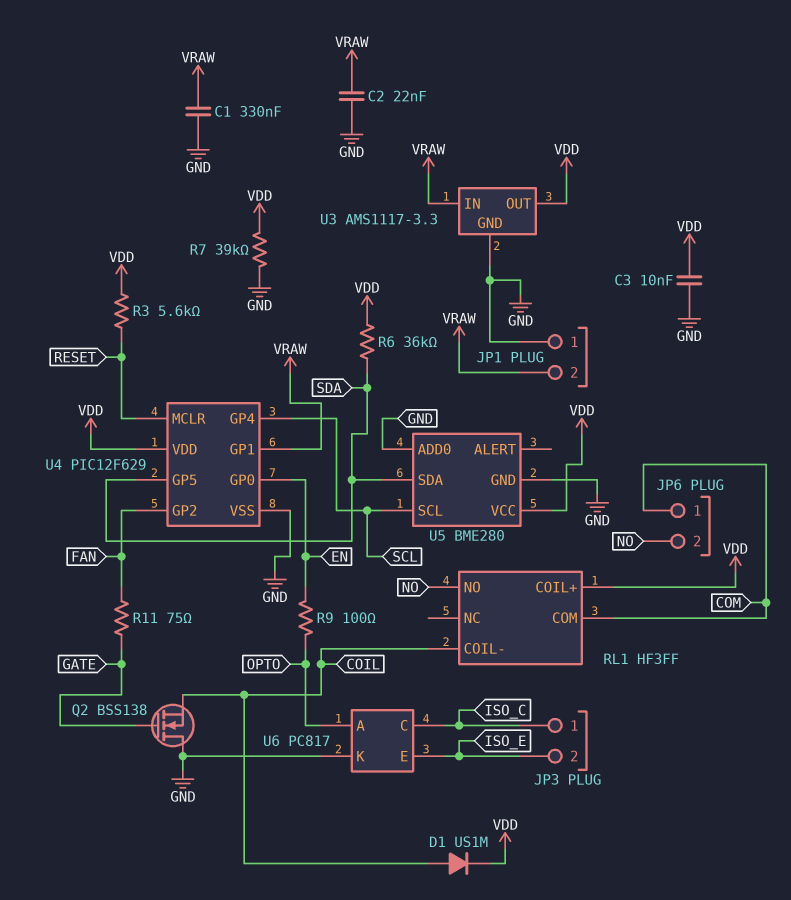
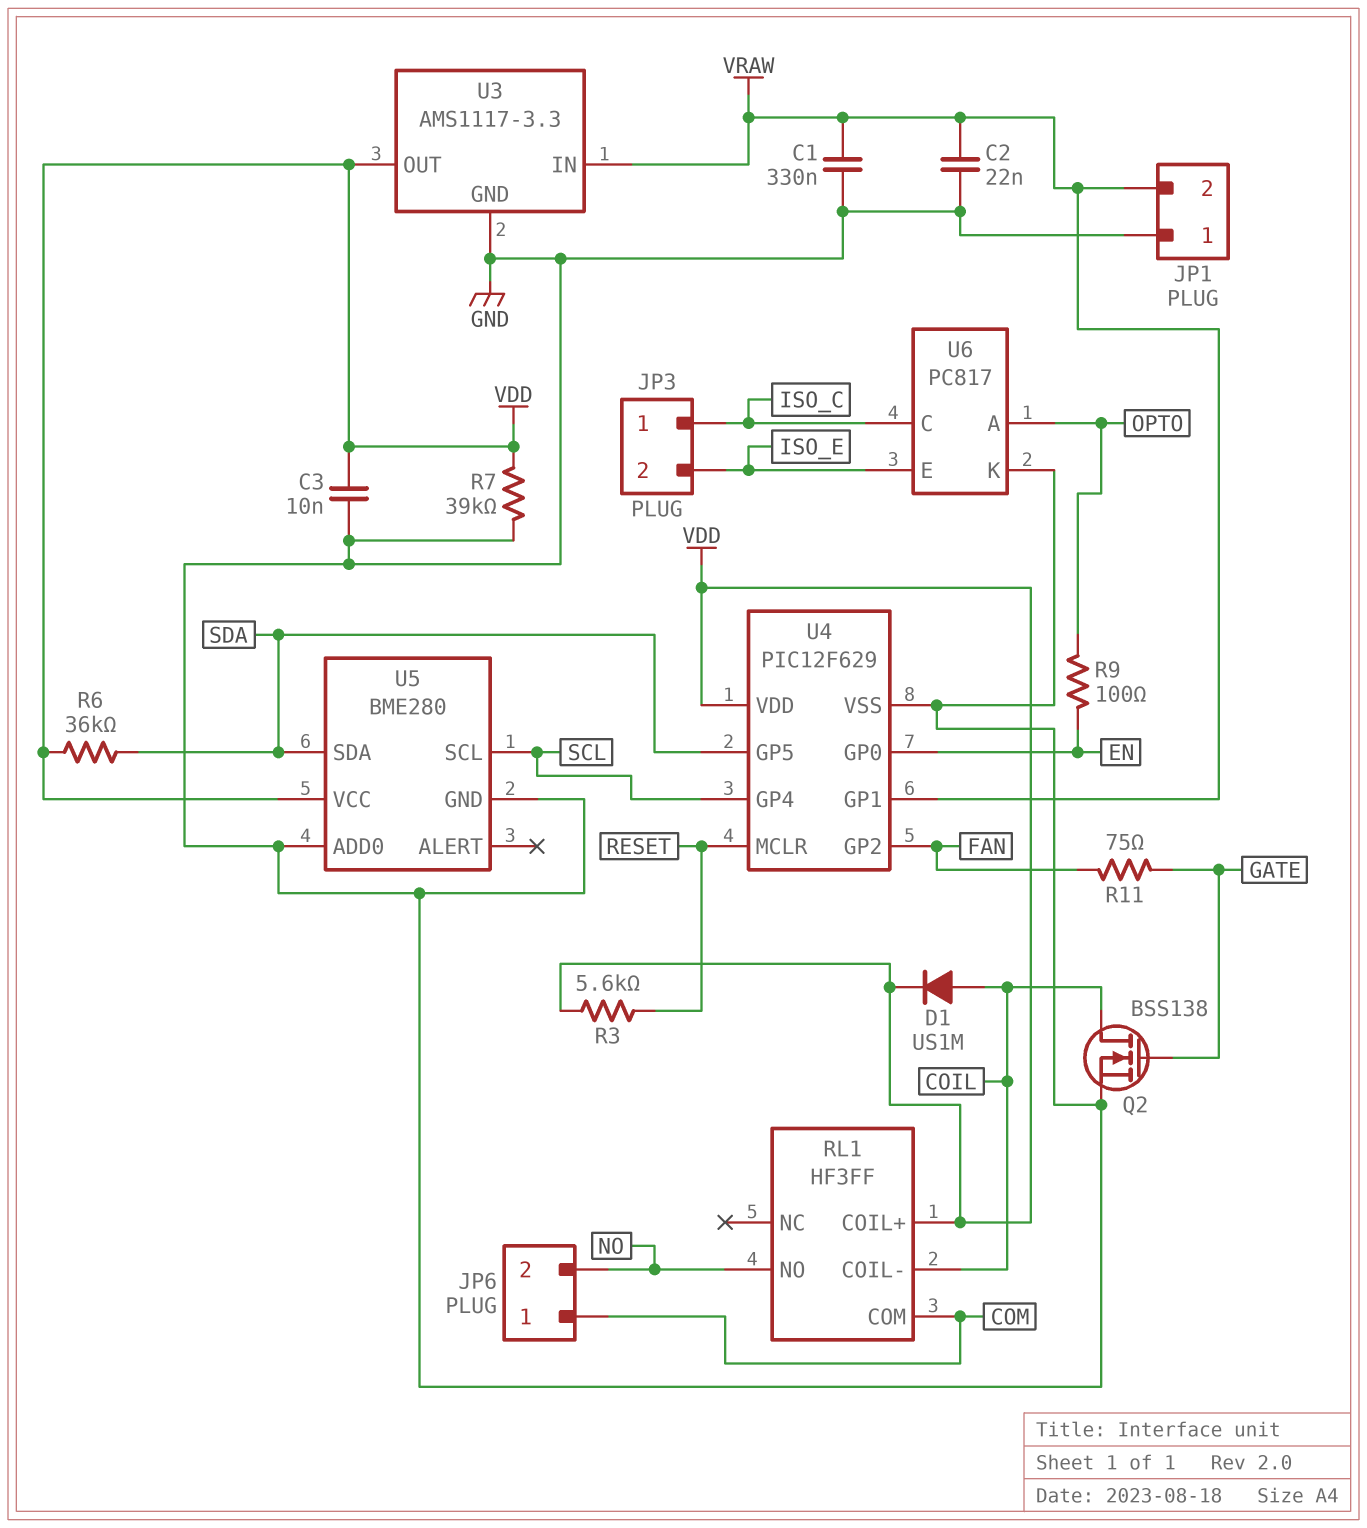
Q2: NMOS BSS138 (G GATE, D GND, S COIL) -> NMOS BSS138 (G GATE, D COIL, S GND)

